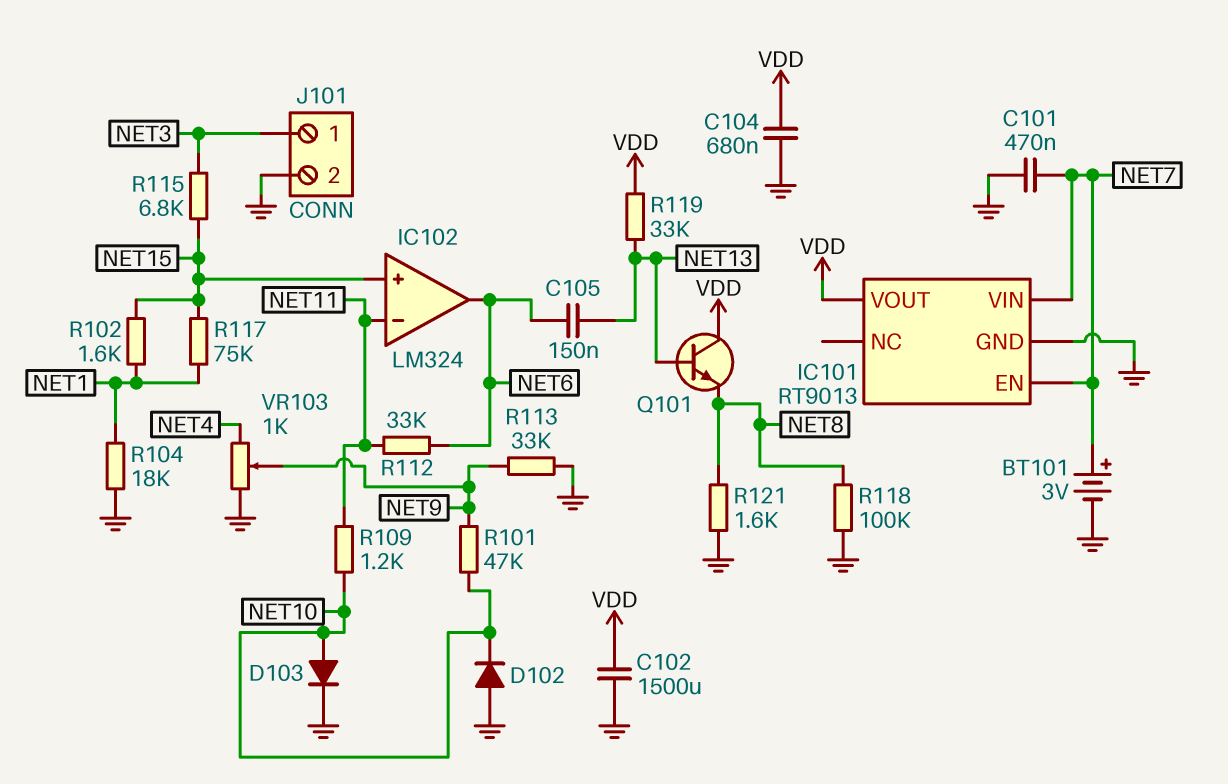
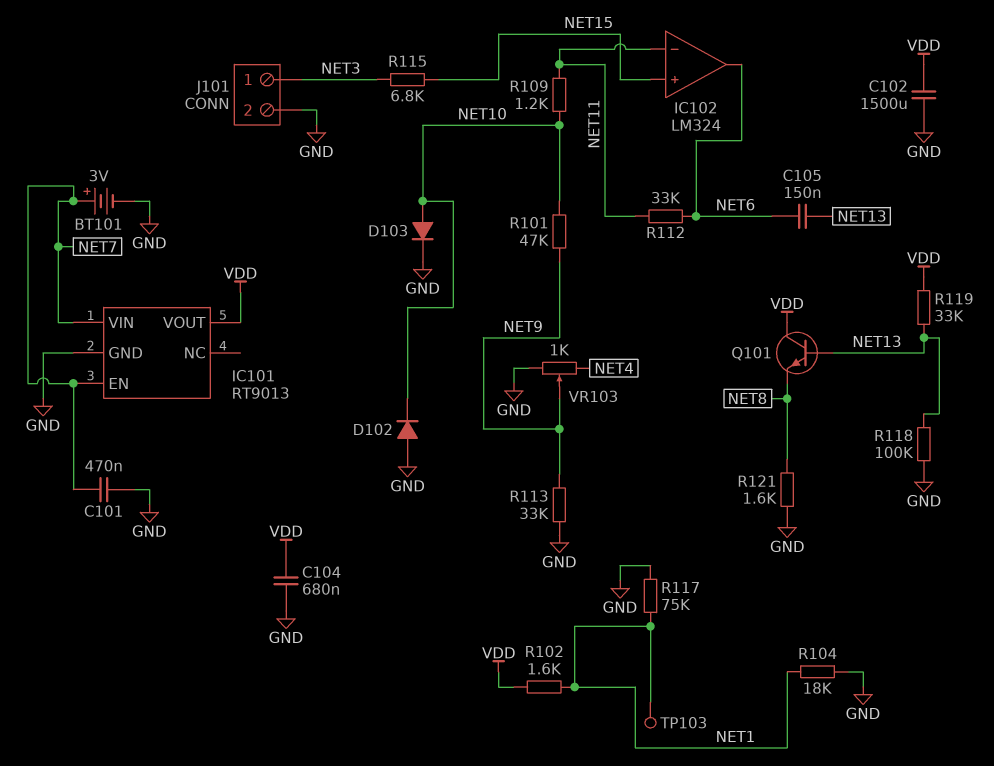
R102: 1.6k (NET1, NET15) -> 1.6k (NET1, VDD)
R117: 75k (NET1, NET15) -> 75k (GND, NET1)
R118: 100k (GND, NET8) -> 100k (GND, NET13)
TP103: none -> test point (NET1)

